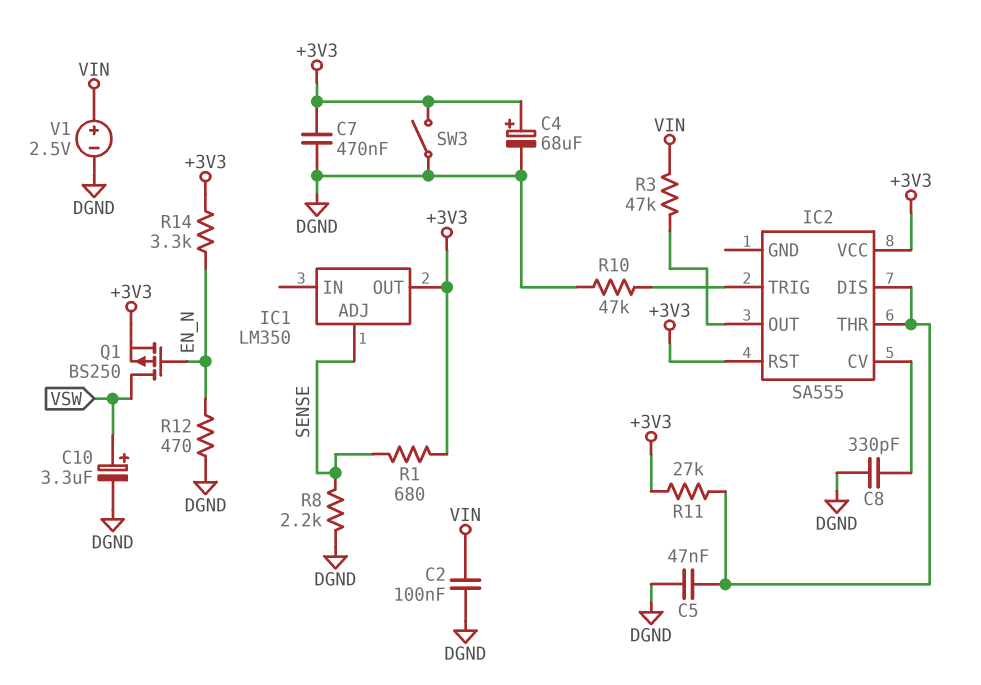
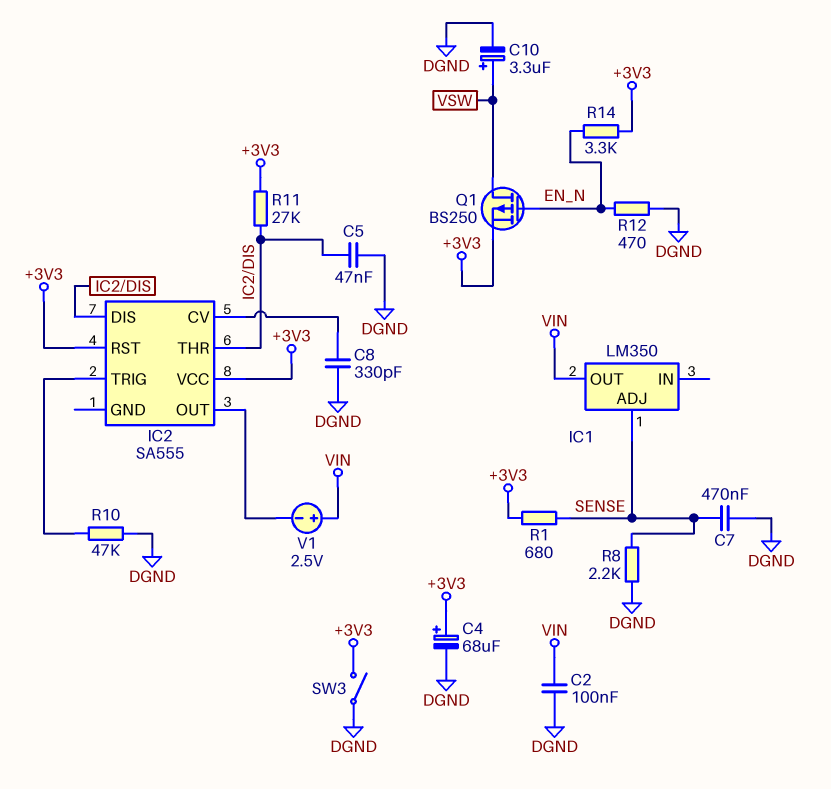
C7: 470nF (+3V3, DGND) -> 470nF (DGND, SENSE)
IC1 pin OUT: +3V3 -> VIN
R3: 47k (IC2/OUT, VIN) -> none
V1: 2.5V (plus VIN, minus DGND) -> 2.5V (plus VIN, minus IC2/OUT)

